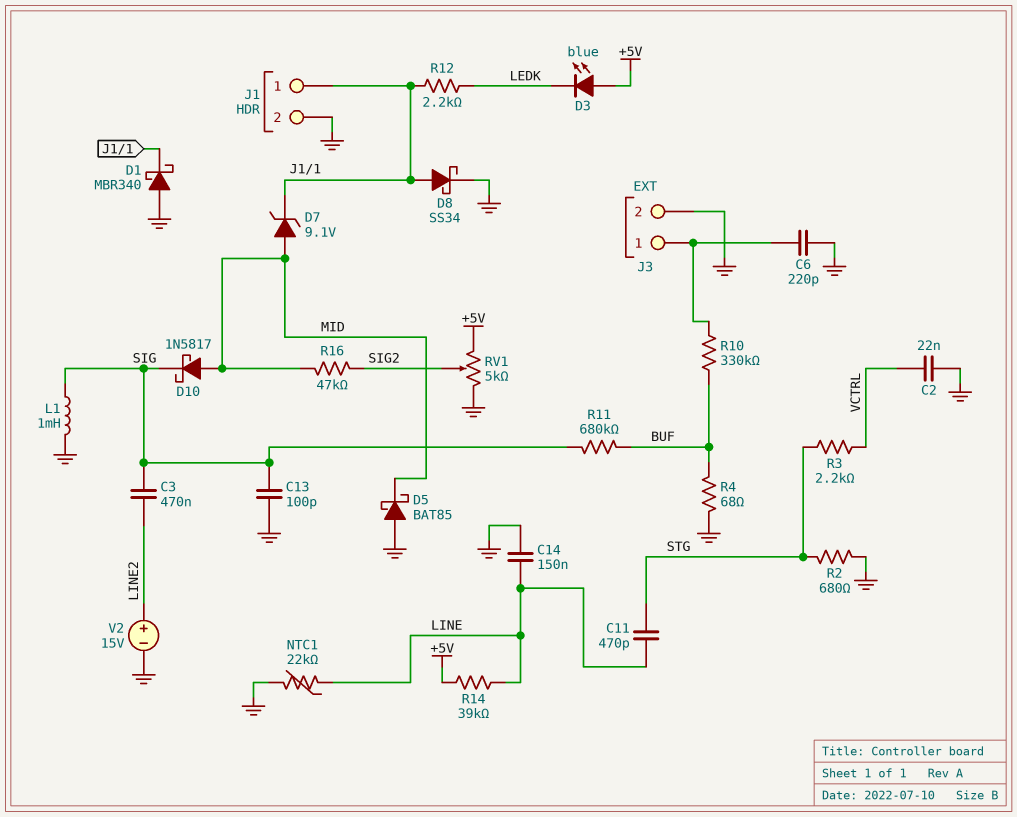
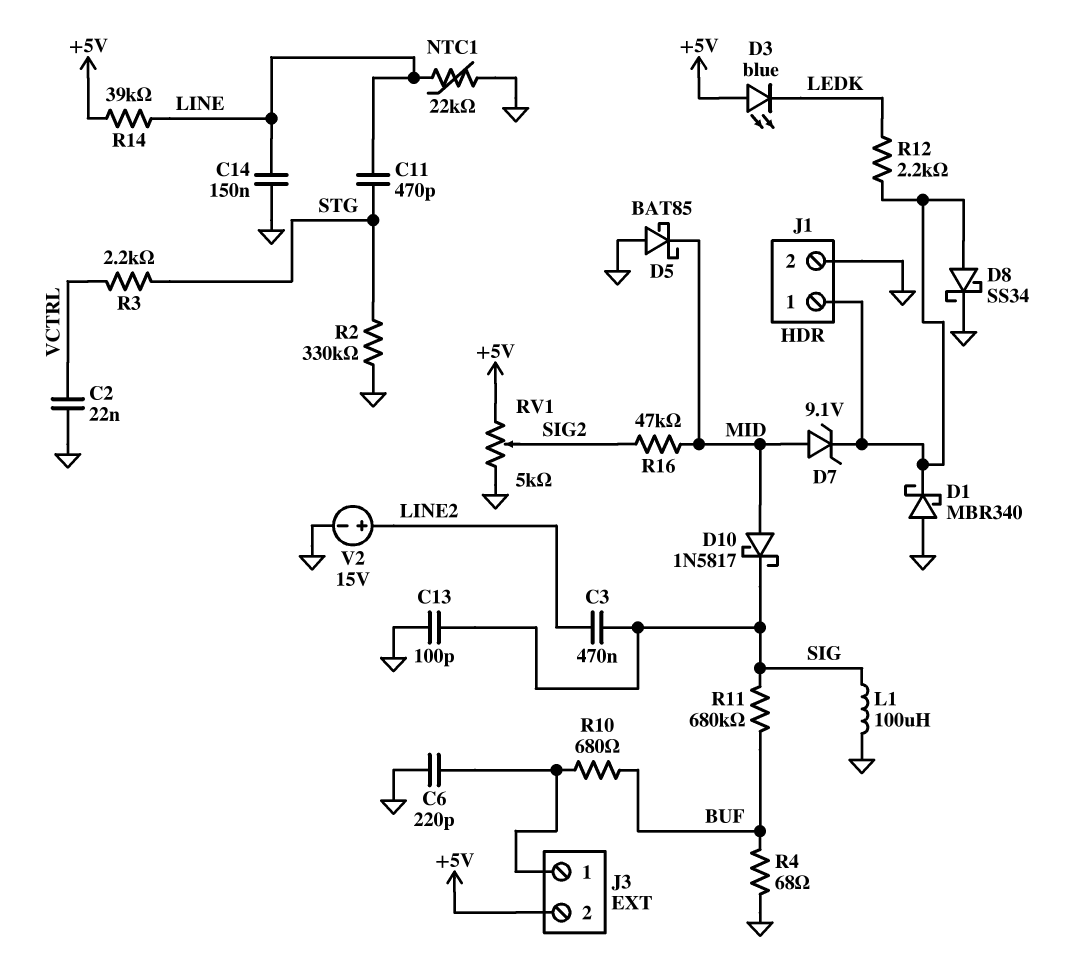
J3 pin 2: GND -> +5V
L1: 1mH (GND, SIG) -> 100uH (GND, SIG)
R2: 680 (GND, STG) -> 330k (GND, STG)
R10: 330k (BUF, J3/1) -> 680 (BUF, J3/1)

